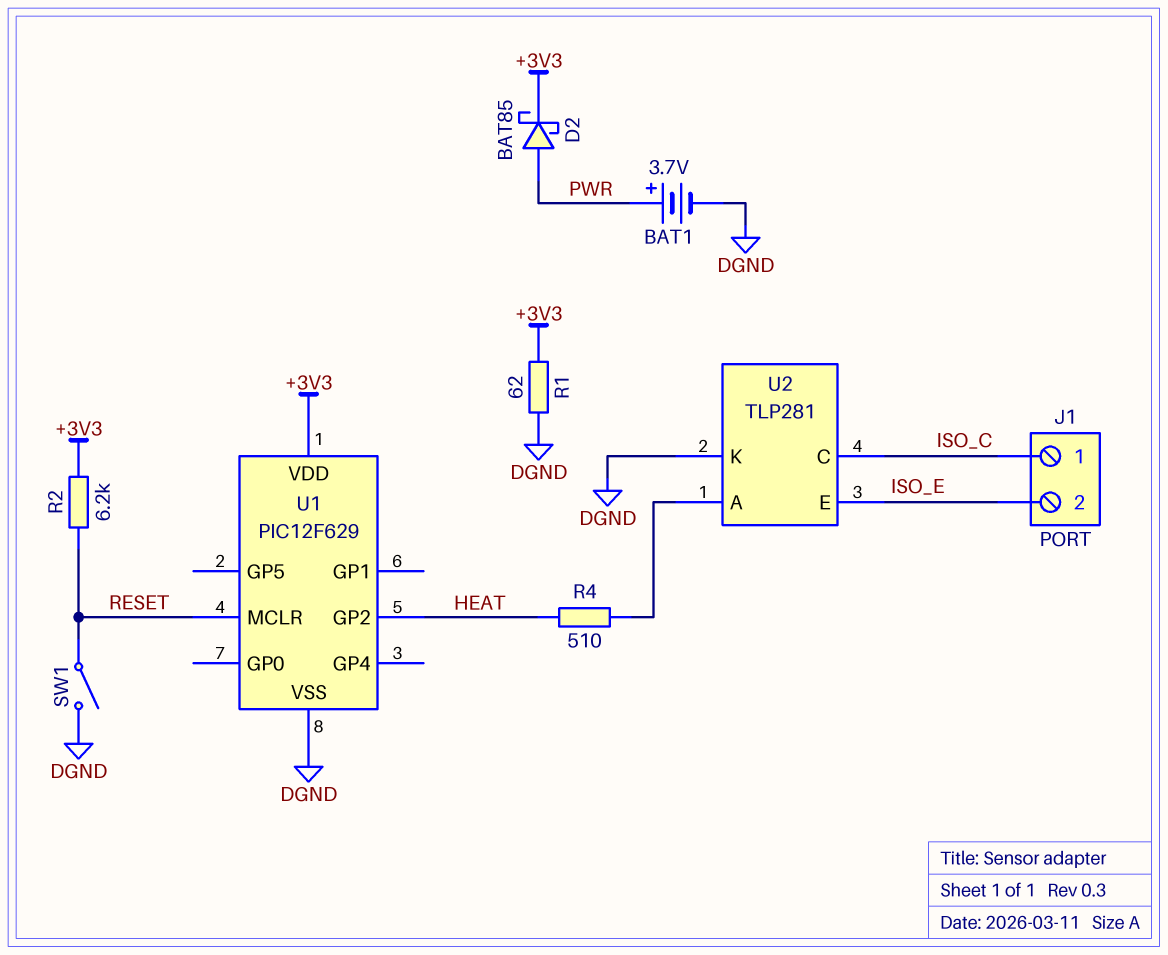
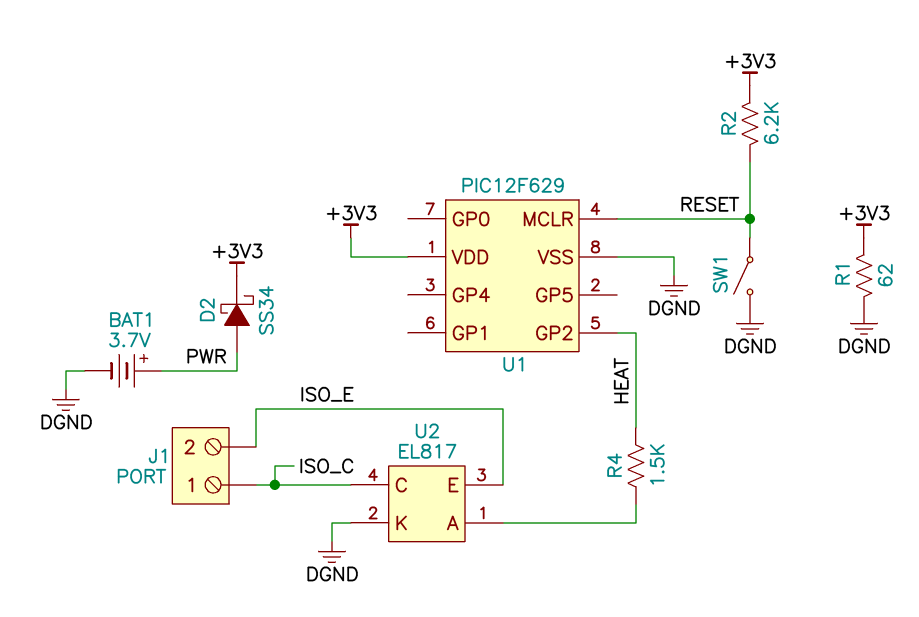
D2: schottky BAT85 (A PWR, K +3V3) -> schottky SS34 (A PWR, K +3V3)
R4: 510 (HEAT, U2/A) -> 1.5k (HEAT, U2/A)
U2: TLP281 -> EL817

